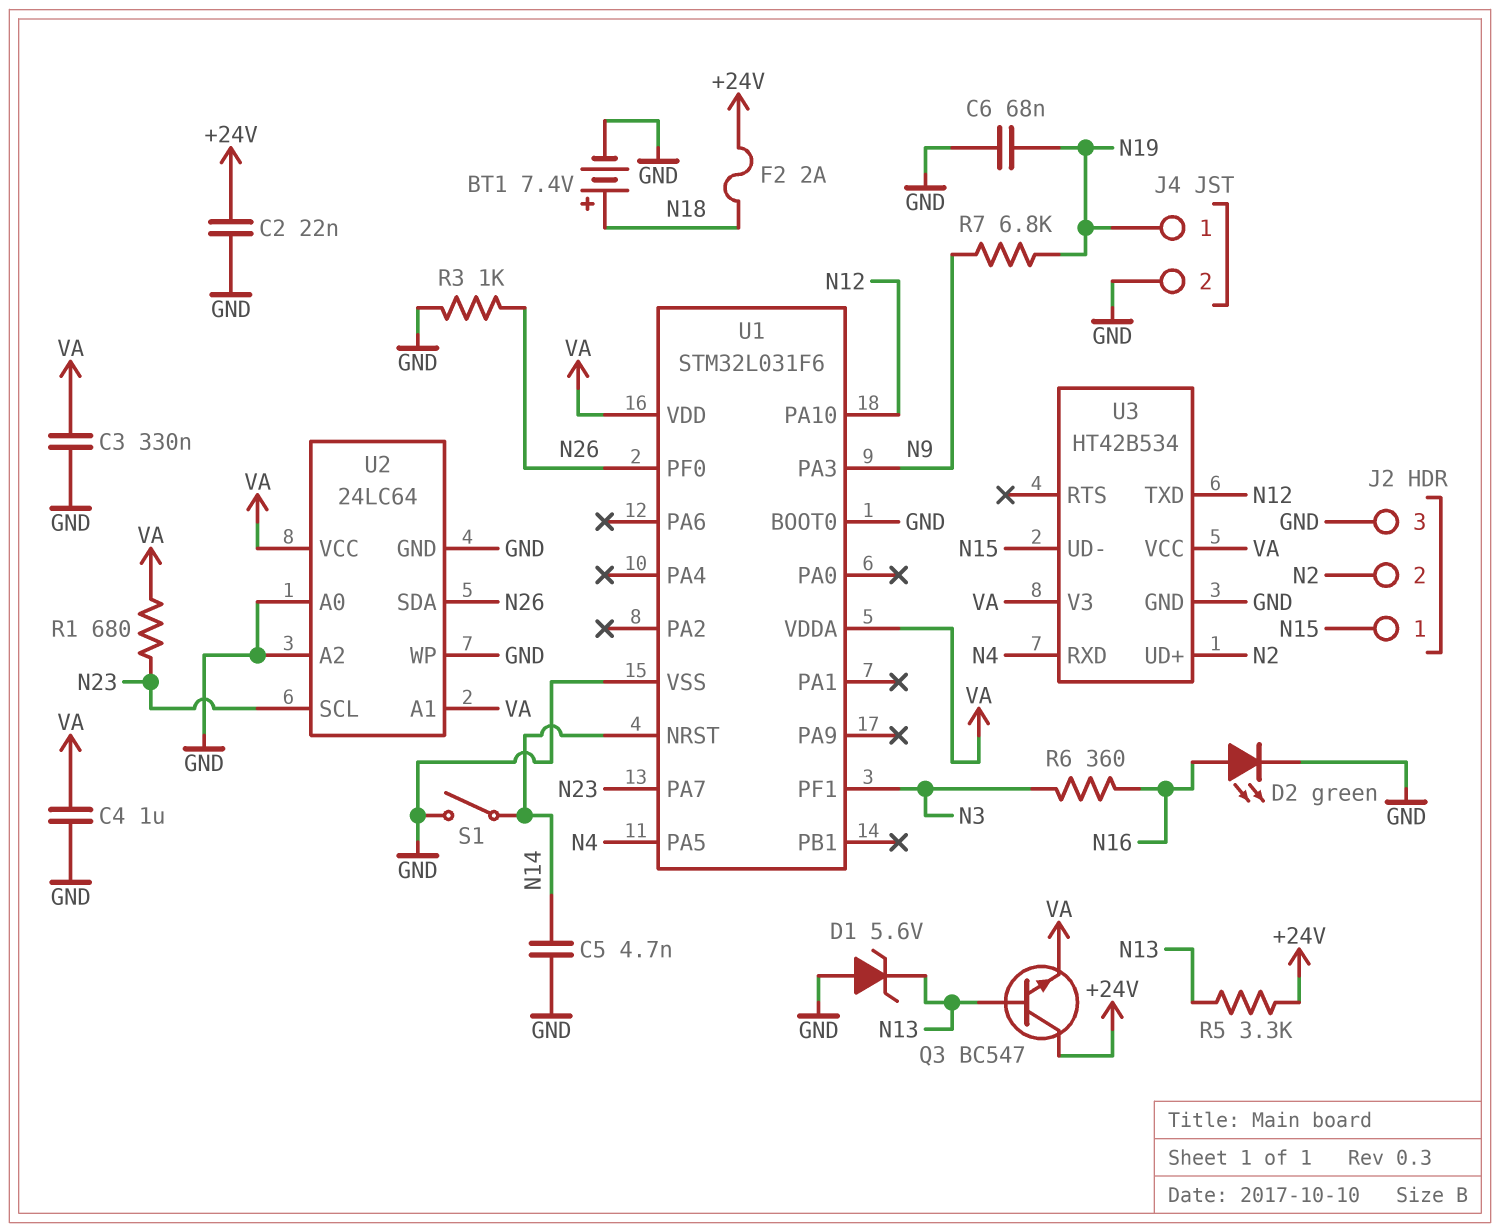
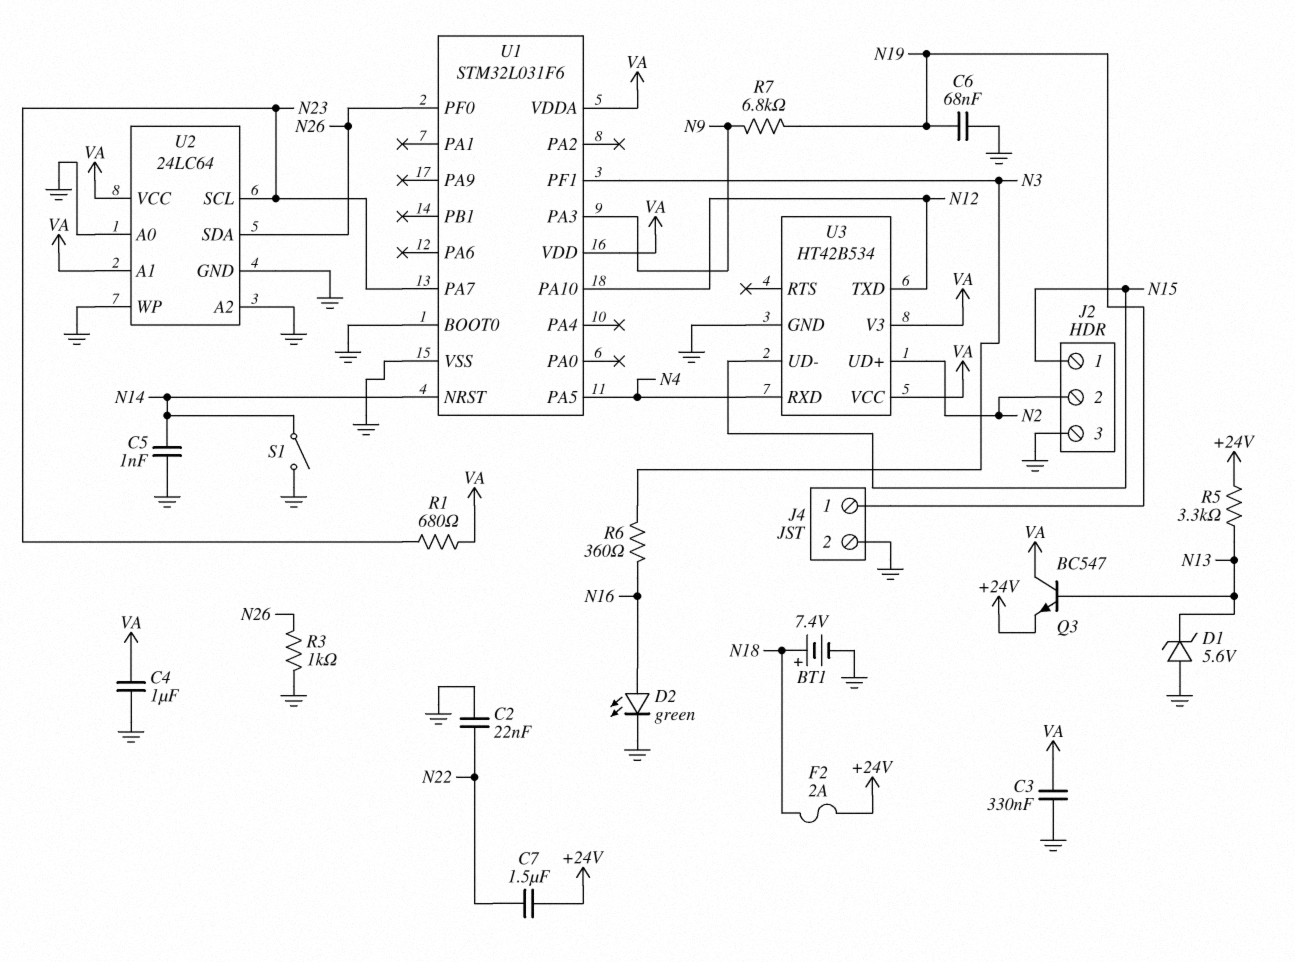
C2: 22nF (+24V, GND) -> 22nF (GND, N22)
C5: 4.7nF (GND, N14) -> 1nF (GND, N14)
C7: none -> 1.5uF (+24V, N22)
Q3: NPN BC547 (B N13, C +24V, E VA) -> NPN BC547 (B N13, C VA, E +24V)

